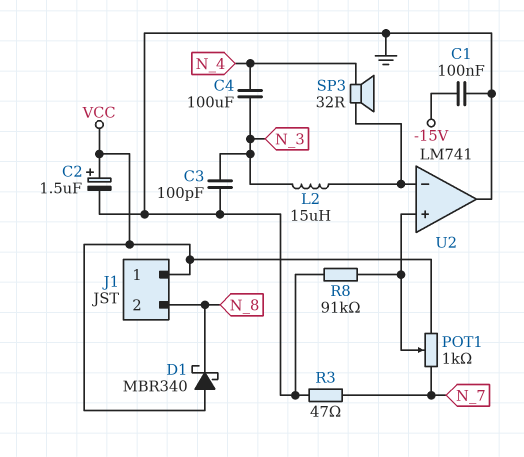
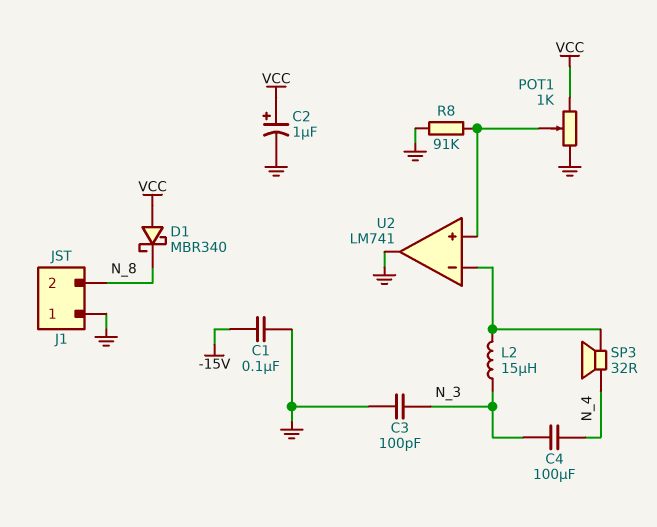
C2: 1.5uF (plus VCC, minus GND) -> 1uF (plus VCC, minus GND)
J1 pin 1: VCC -> GND
POT1: 1k (N_7, VCC, wiper U2/in+) -> 1k (GND, VCC, wiper U2/in+)
R3: 47 (GND, N_7) -> none

